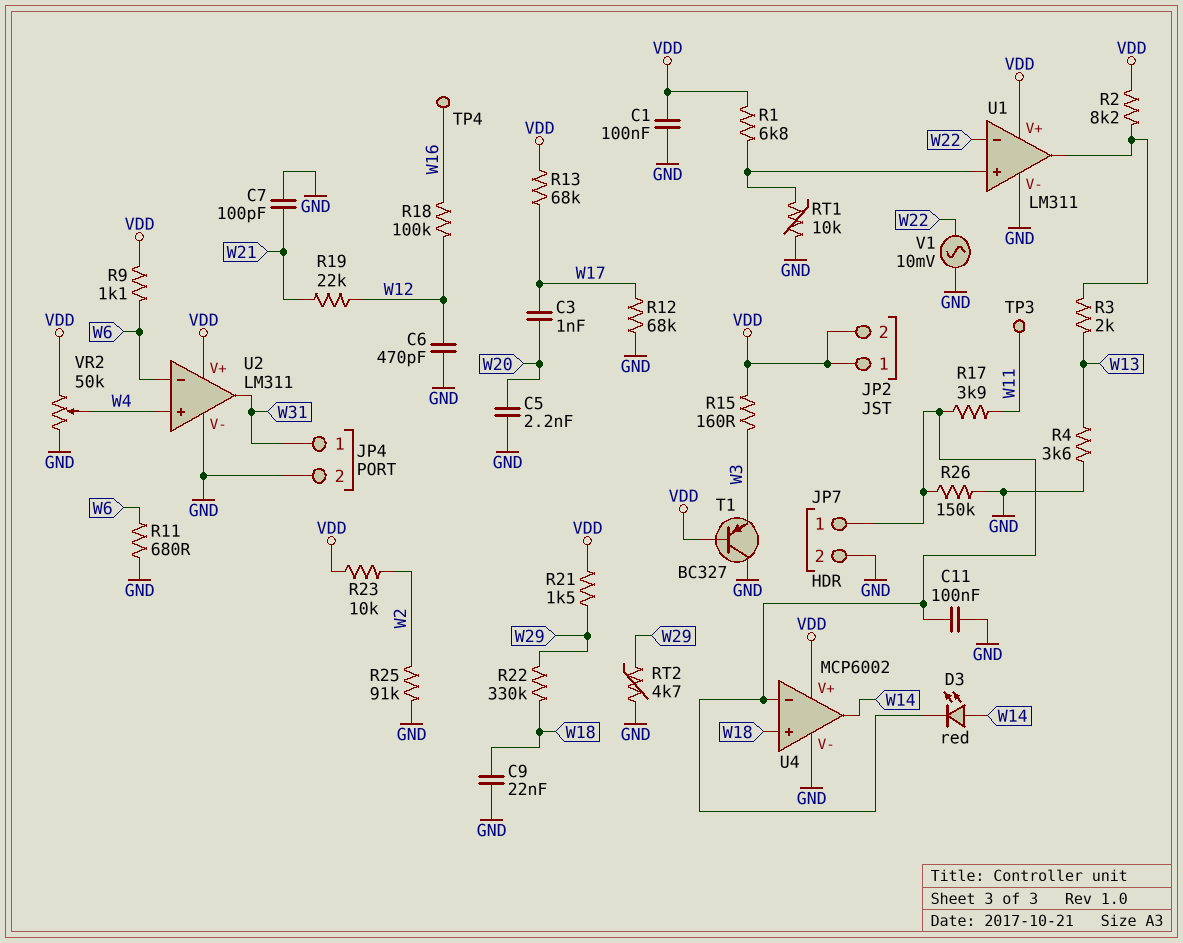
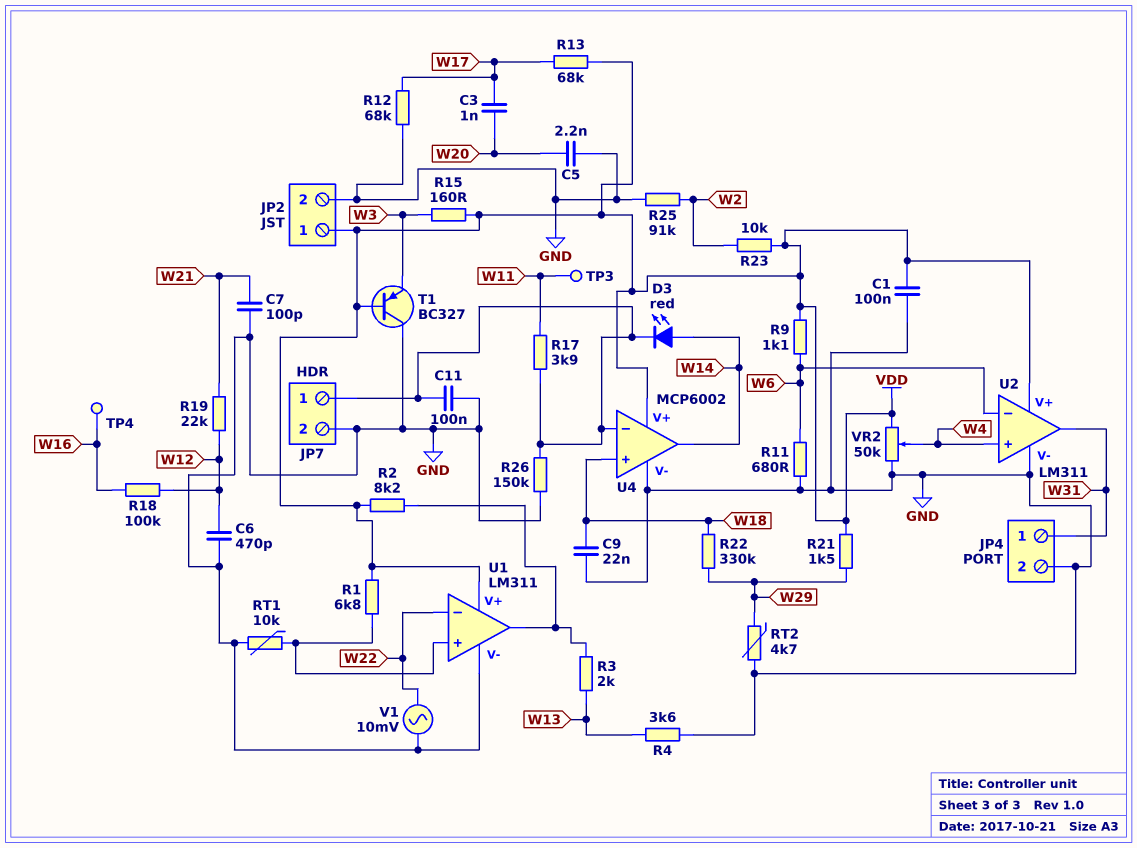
JP2 pin 2: VDD -> GND

